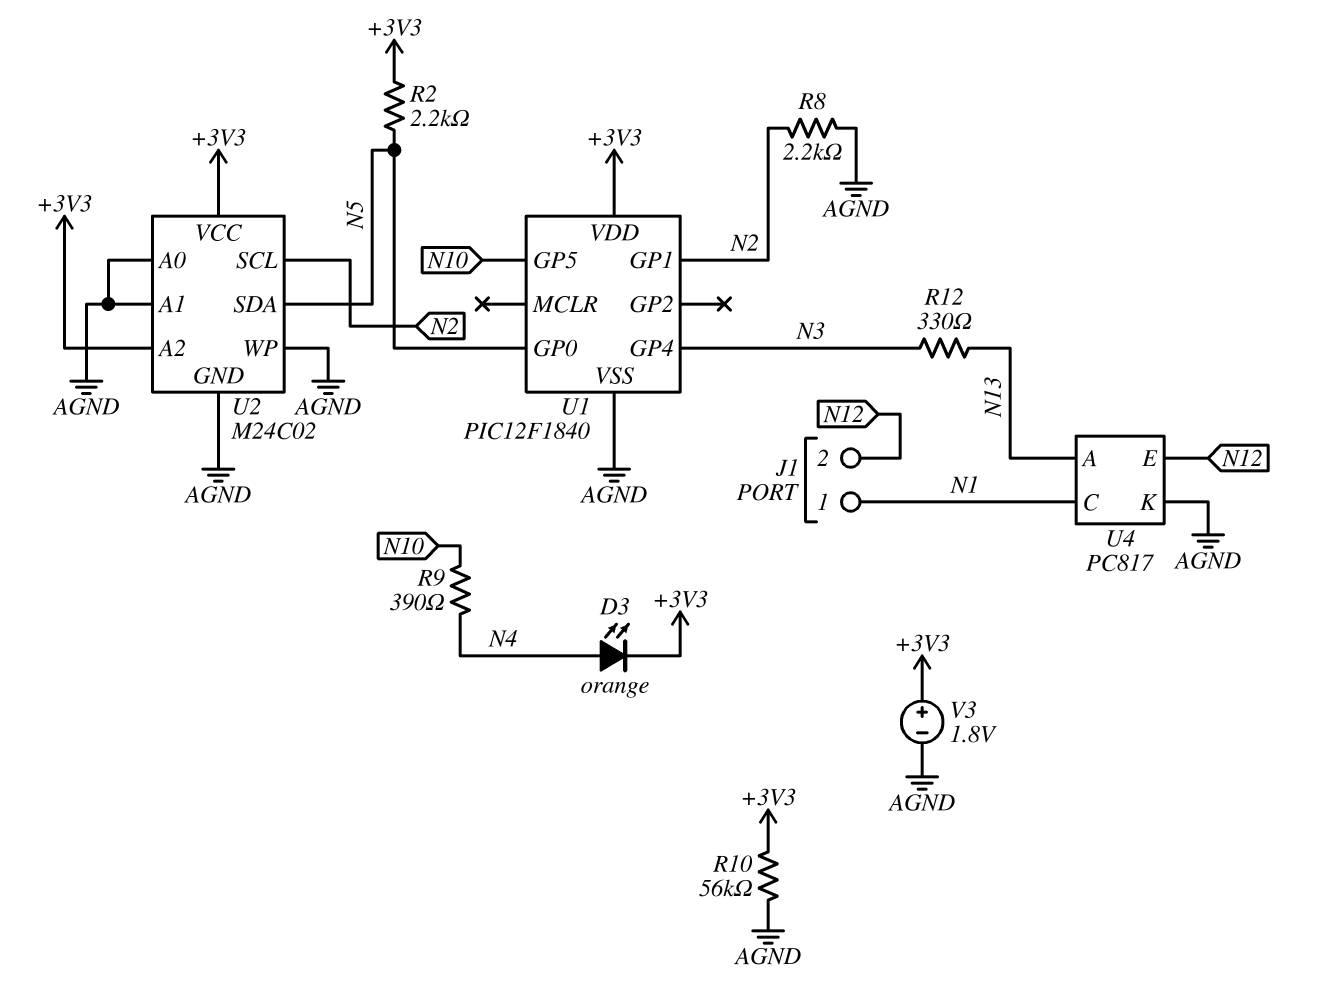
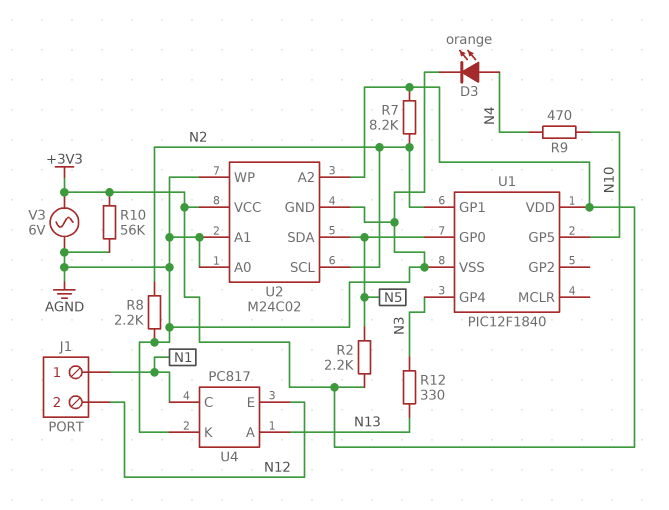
D3: LED orange (A N4, K +3V3) -> LED orange (A N4, K AGND)
R7: none -> 8.2k (+3V3, N2)
R9: 390 (N4, N10) -> 470 (N4, N10)
V3: 1.8V (plus +3V3, minus AGND) -> AC 6V (+3V3, AGND)

